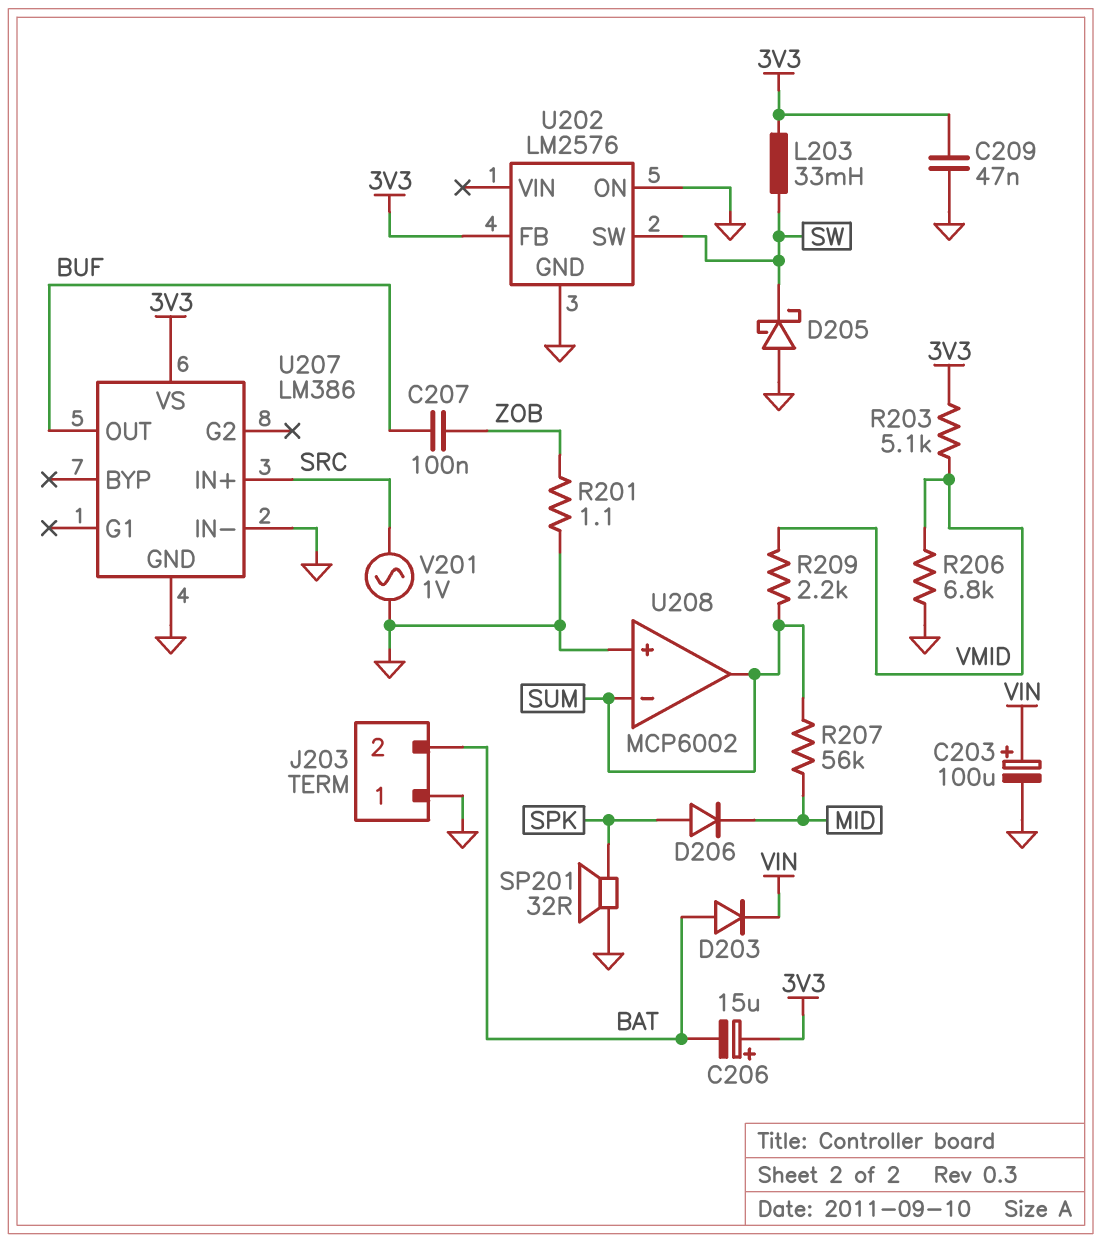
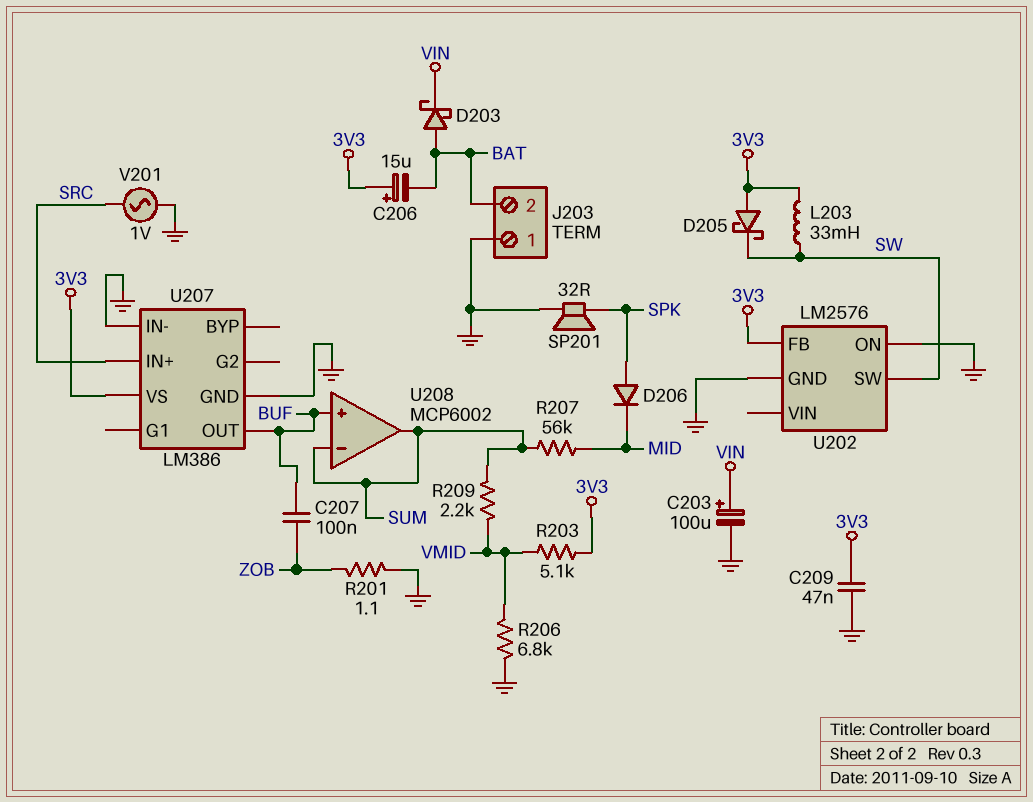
D203: diode (A BAT, K VIN) -> schottky (A BAT, K VIN)
D205: schottky (A GND, K SW) -> schottky (A 3V3, K SW)
U208 pin in+: GND -> BUF

